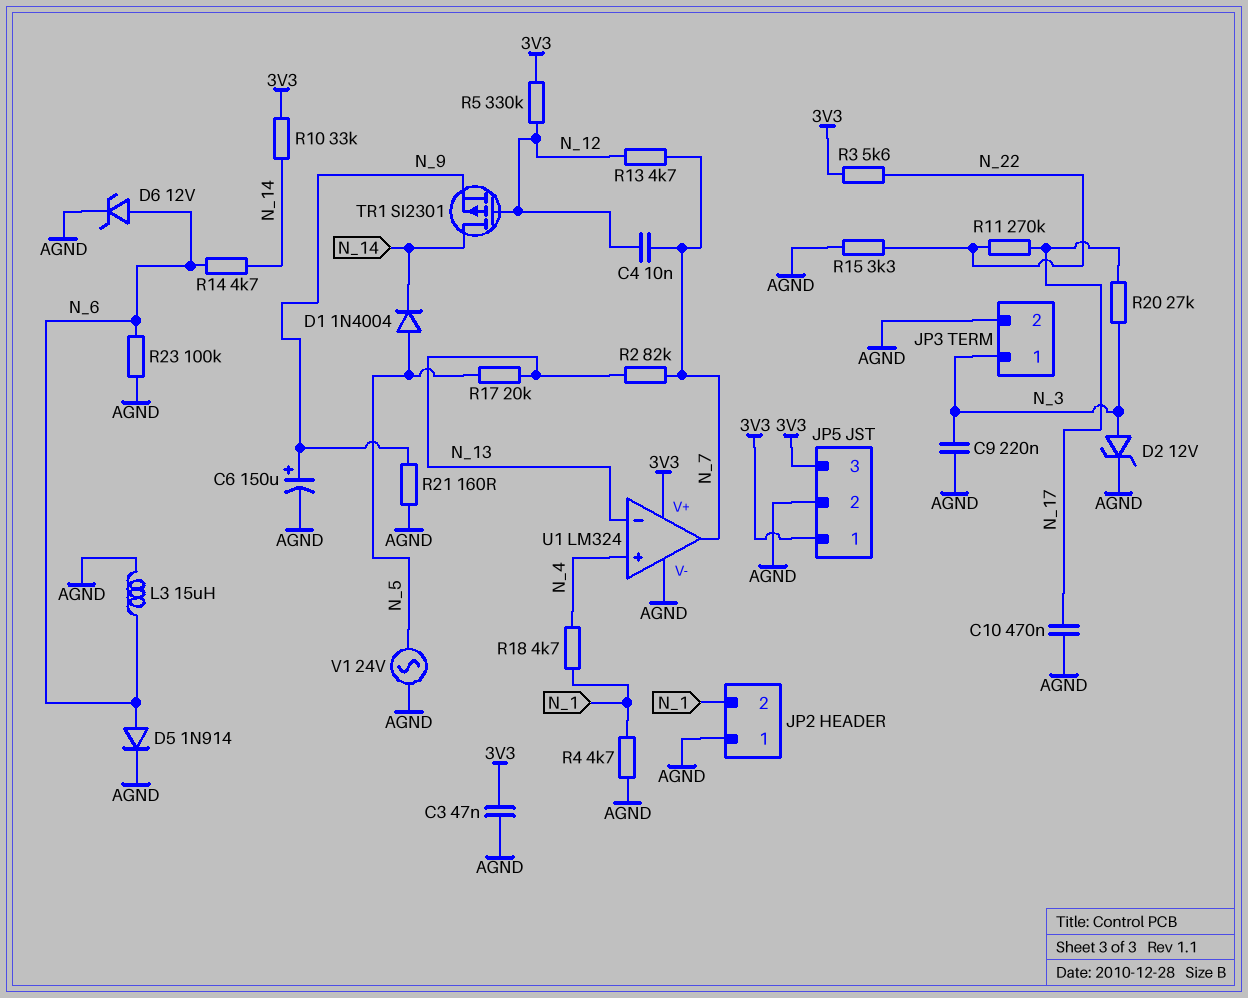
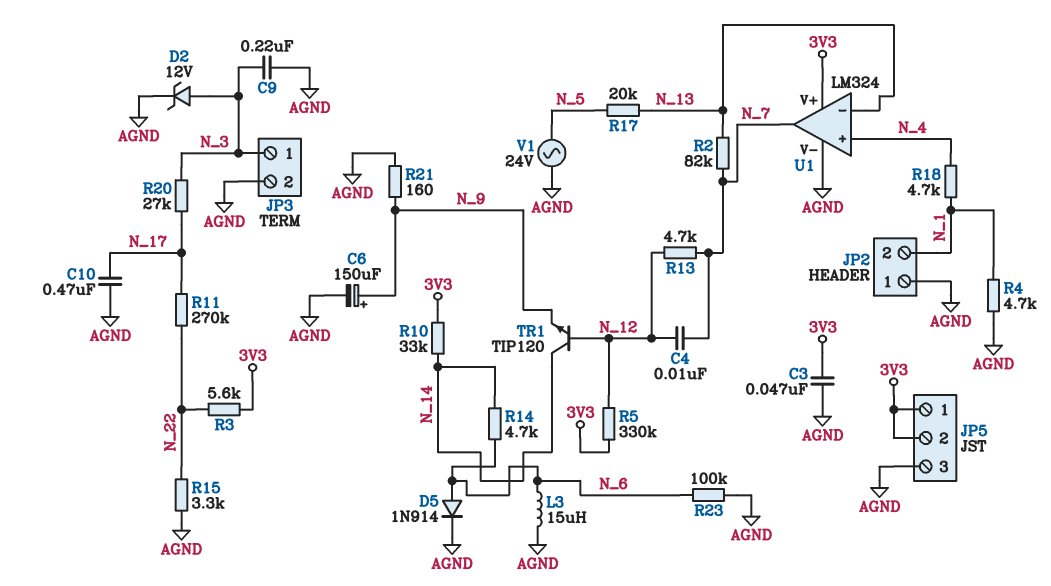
D1: diode 1N4004 (A N_5, K N_14) -> none
D6: zener 12V (A N_6, K AGND) -> none
JP5 pin 2: AGND -> 3V3
JP5 pin 3: 3V3 -> AGND
TR1: PMOS SI2301 (G N_12, D N_14, S N_9) -> NPN TIP120 (B N_12, C N_14, E N_9)

